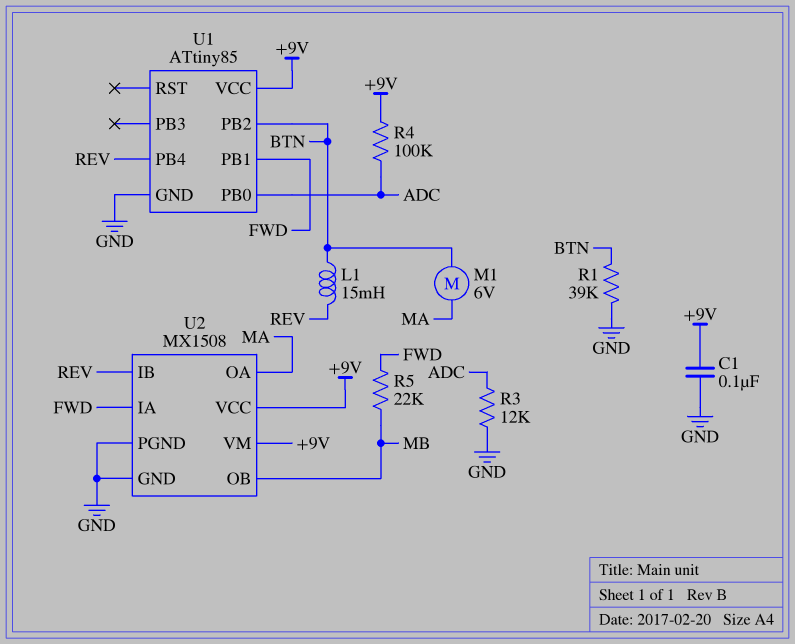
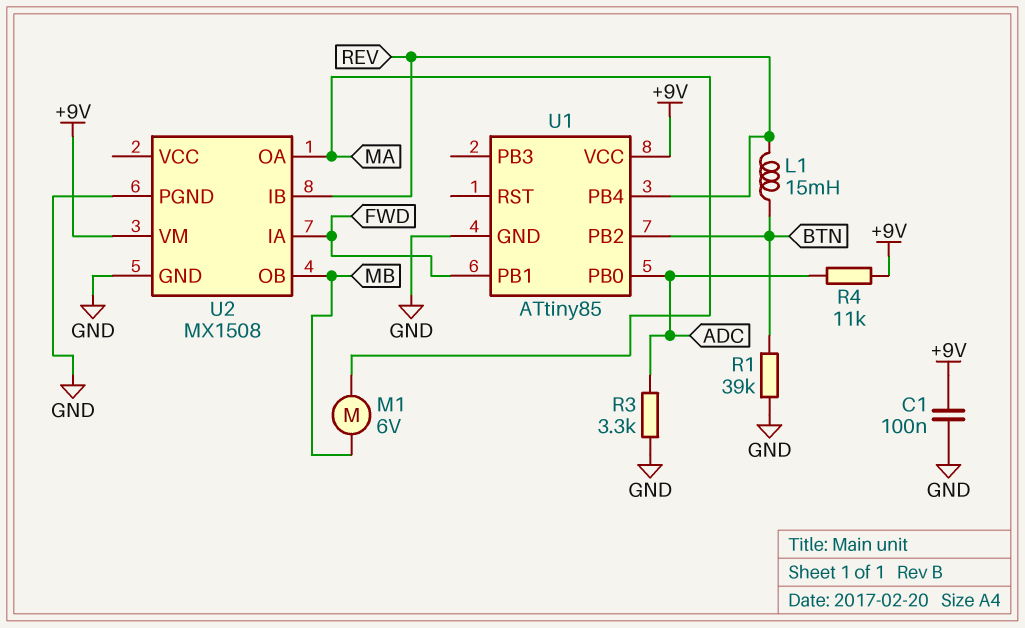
M1: motor 6V (BTN, MA) -> motor 6V (MA, MB)
R3: 12k (ADC, GND) -> 3.3k (ADC, GND)
R4: 100k (+9V, ADC) -> 11k (+9V, ADC)
R5: 22k (FWD, MB) -> none
U2 pin VCC: +9V -> none

